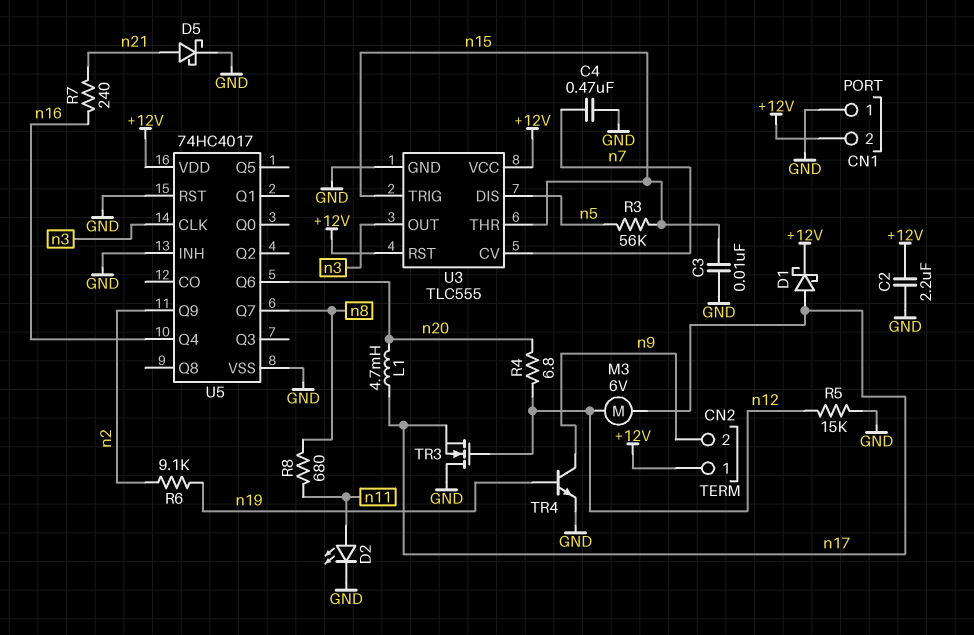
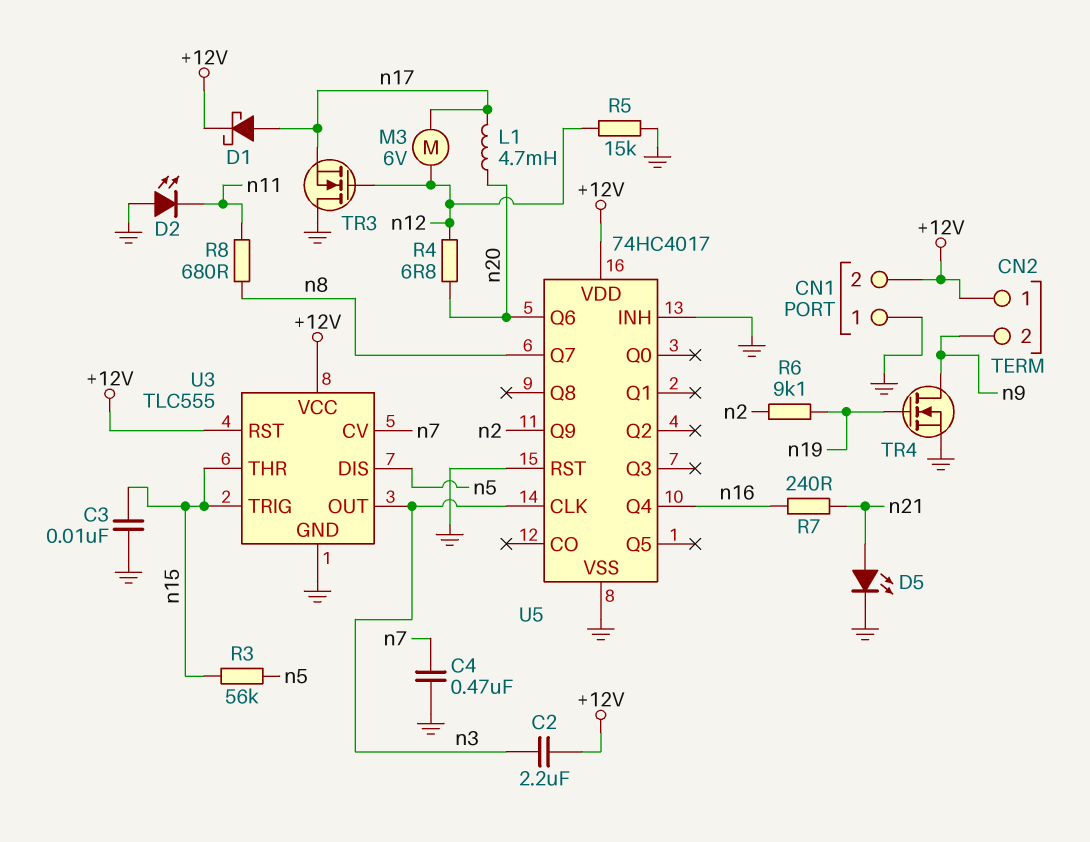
C2: 2.2uF (+12V, GND) -> 2.2uF (+12V, n3)
D2: LED (A n11, K GND) -> LED (A GND, K n11)
D5: schottky (A n21, K GND) -> LED (A n21, K GND)
TR4: NPN (B n19, C n9, E GND) -> NMOS (G n19, D n9, S GND)

